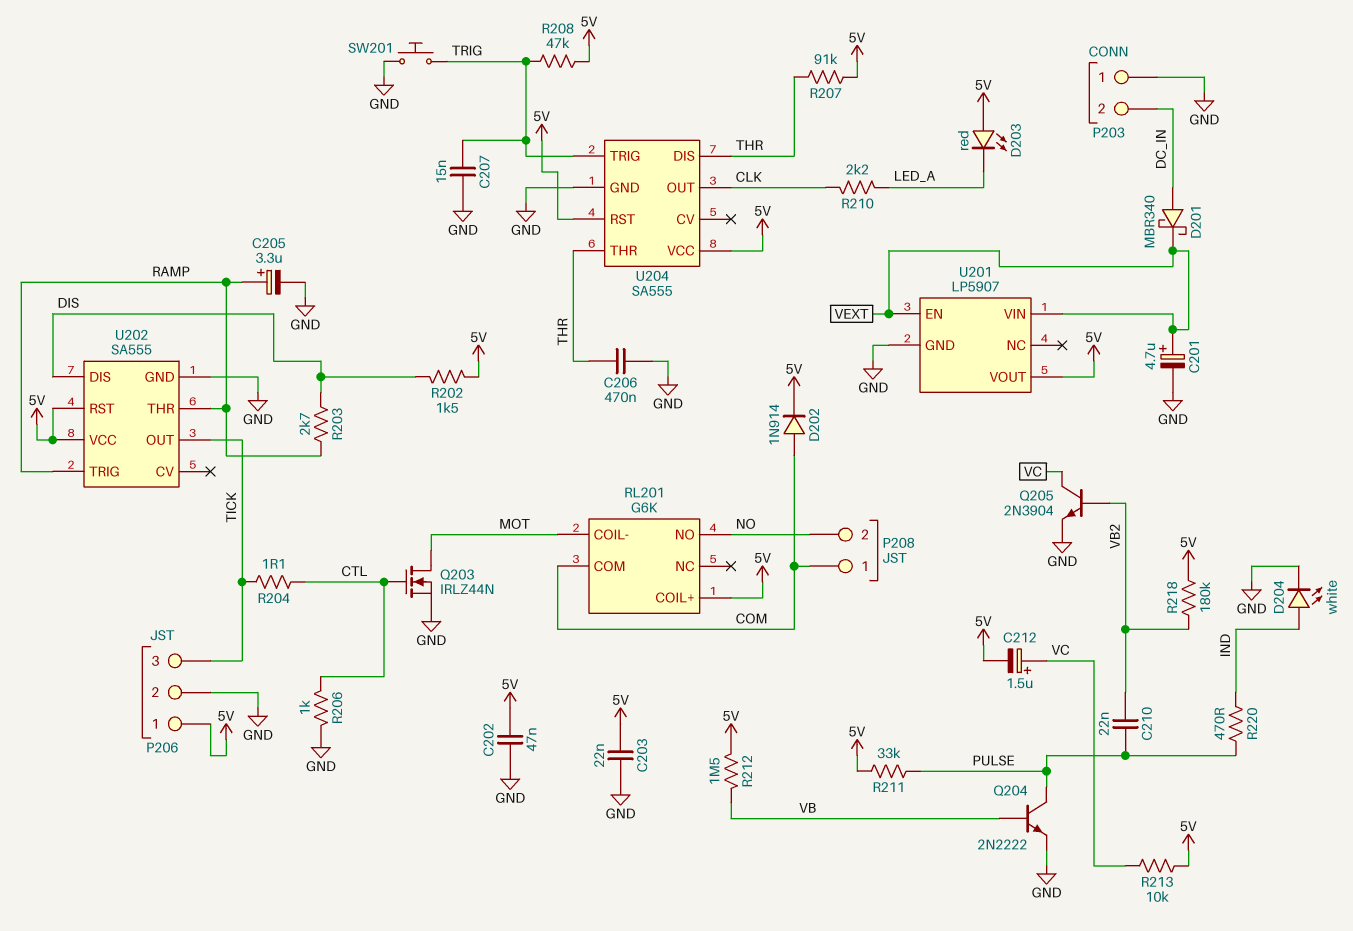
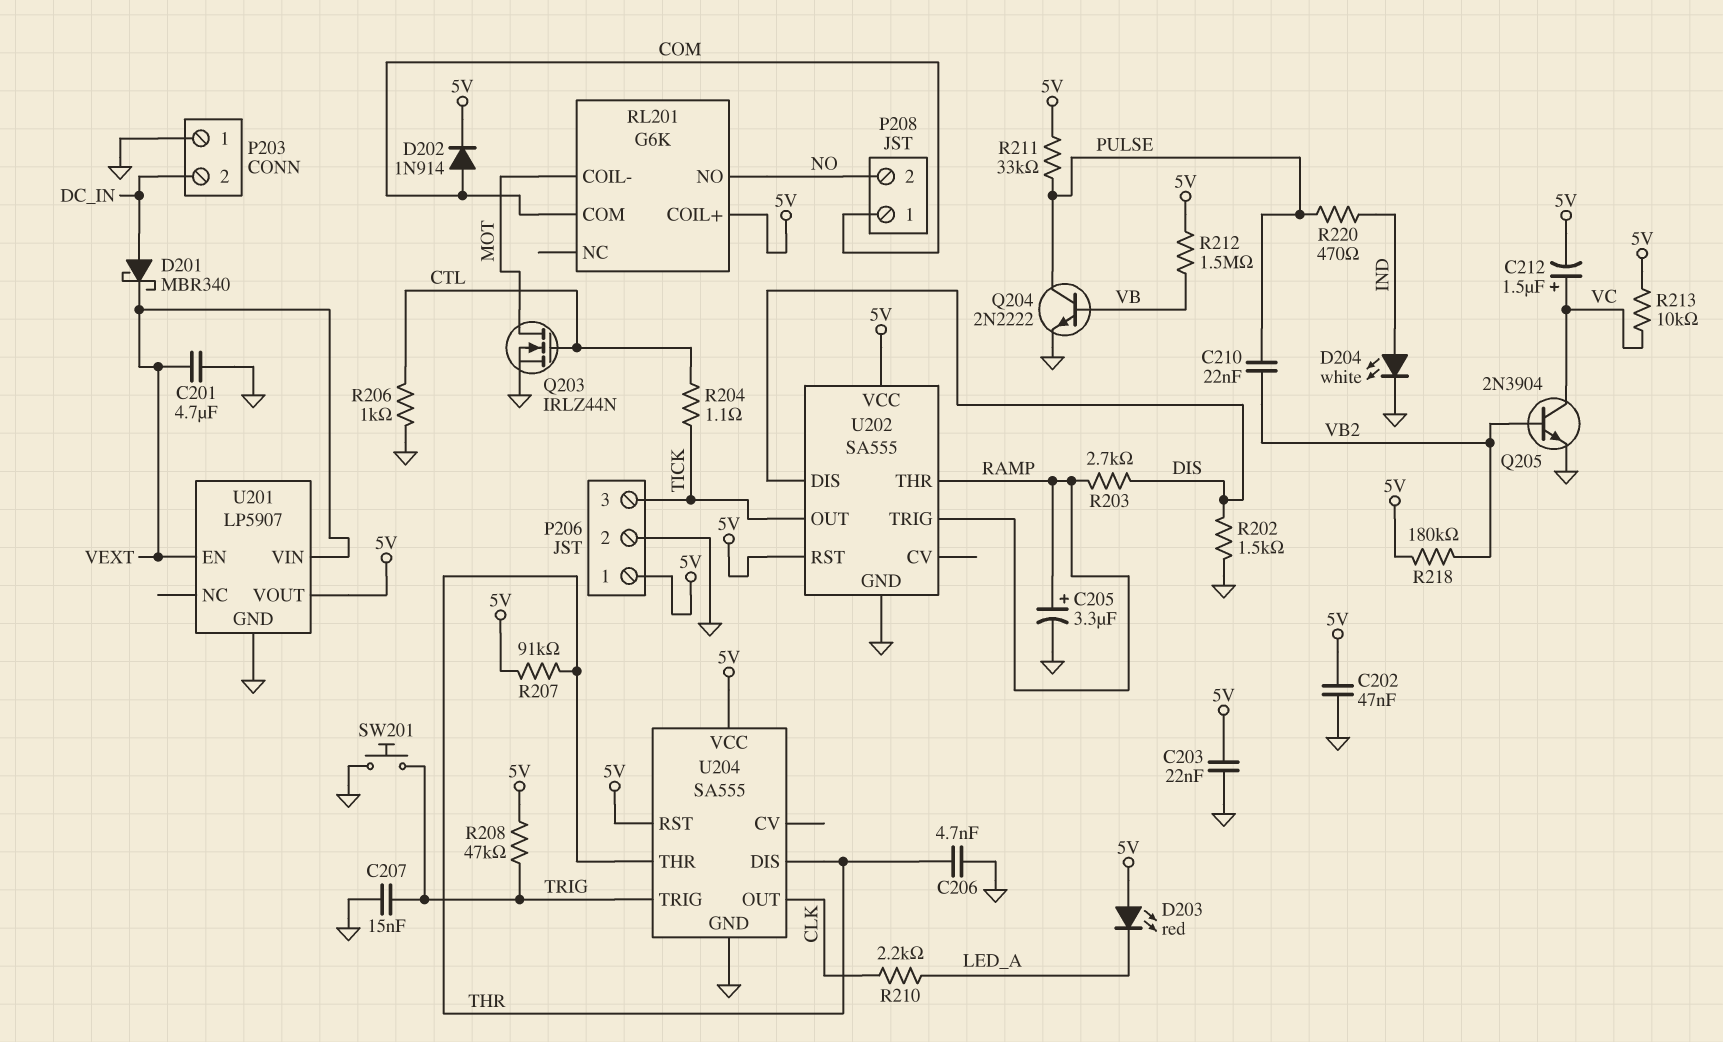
C201: 4.7uF (plus VEXT, minus GND) -> 4.7uF (GND, VEXT)
C206: 470nF (GND, THR) -> 4.7nF (GND, THR)
R202: 1.5k (5V, DIS) -> 1.5k (DIS, GND)

